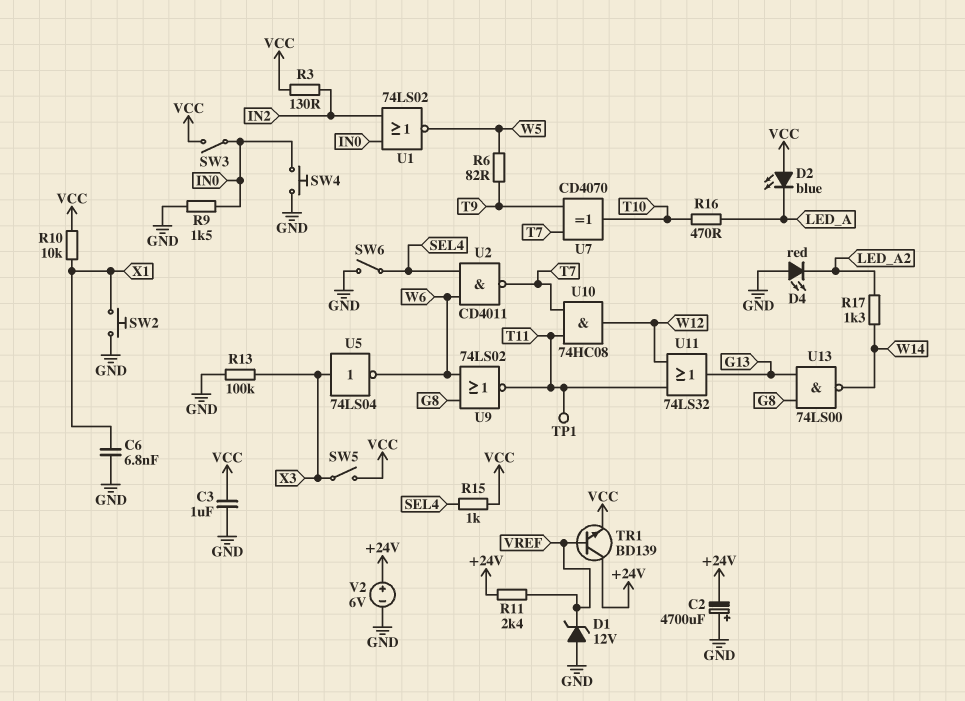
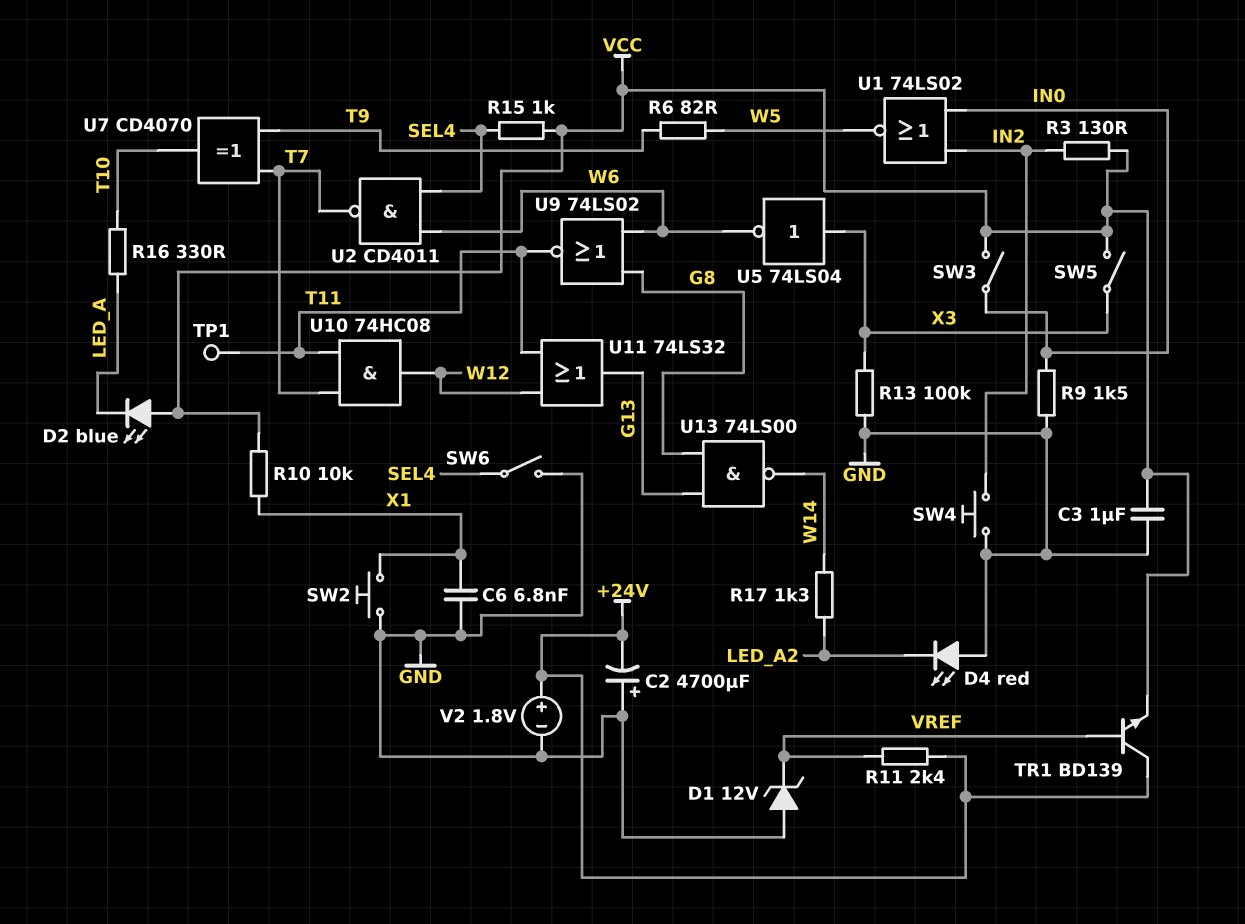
R16: 470 (LED_A, T10) -> 330 (LED_A, T10)
SW4: button (GND, IN0) -> button (GND, IN2)
V2: 6V (plus +24V, minus GND) -> 1.8V (plus +24V, minus GND)

